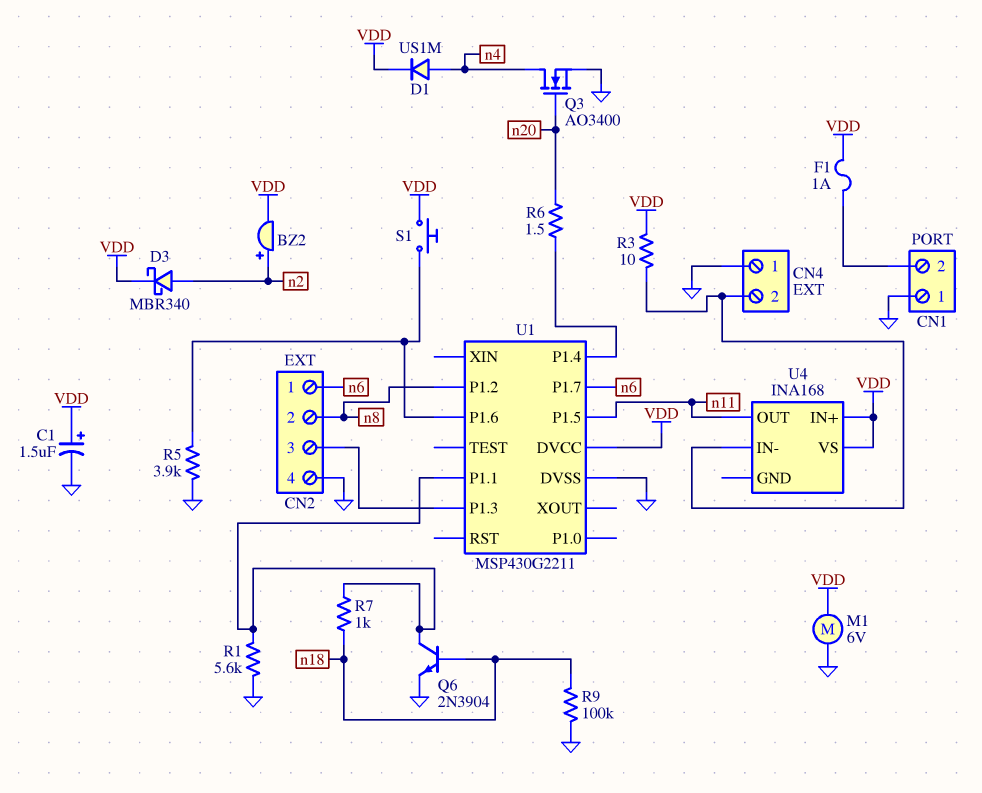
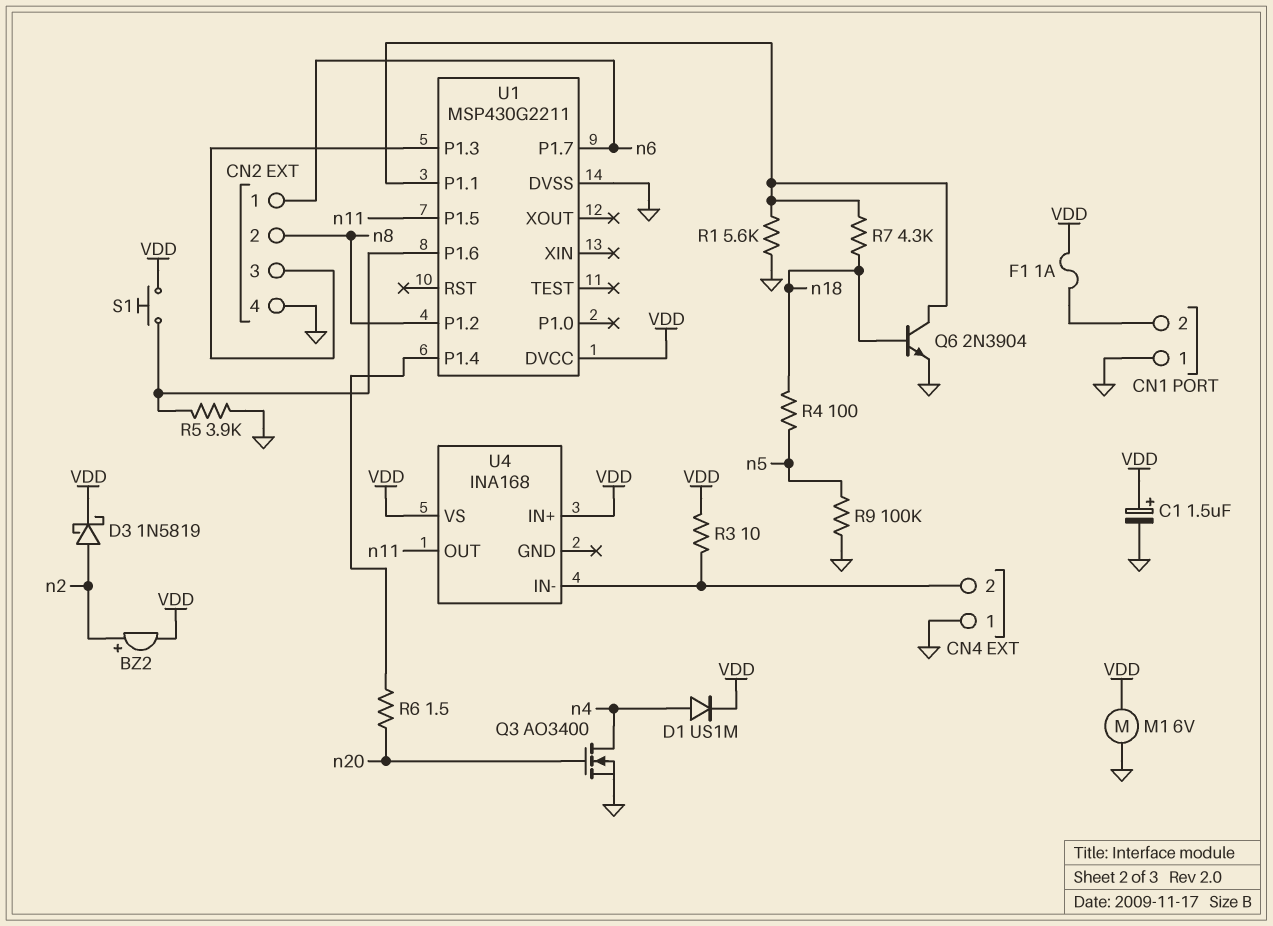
D3: schottky MBR340 (A n2, K VDD) -> schottky 1N5819 (A n2, K VDD)
R4: none -> 100 (n5, n18)
R7: 1k (U1/P1.1, n18) -> 4.3k (U1/P1.1, n18)
R9: 100k (GND, n18) -> 100k (GND, n5)

